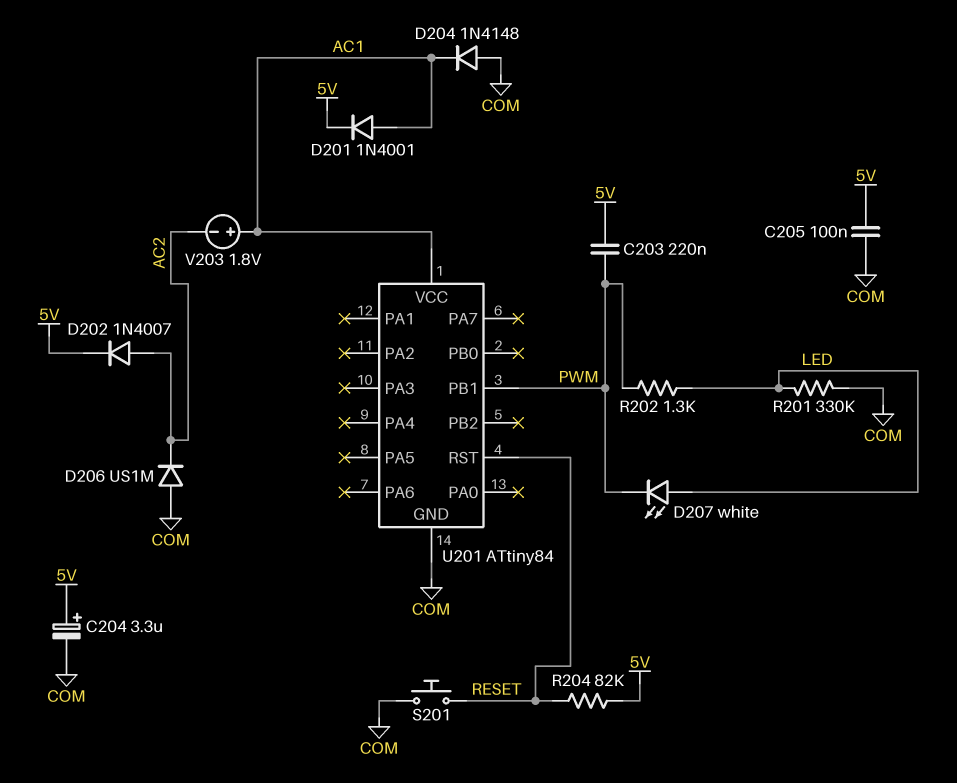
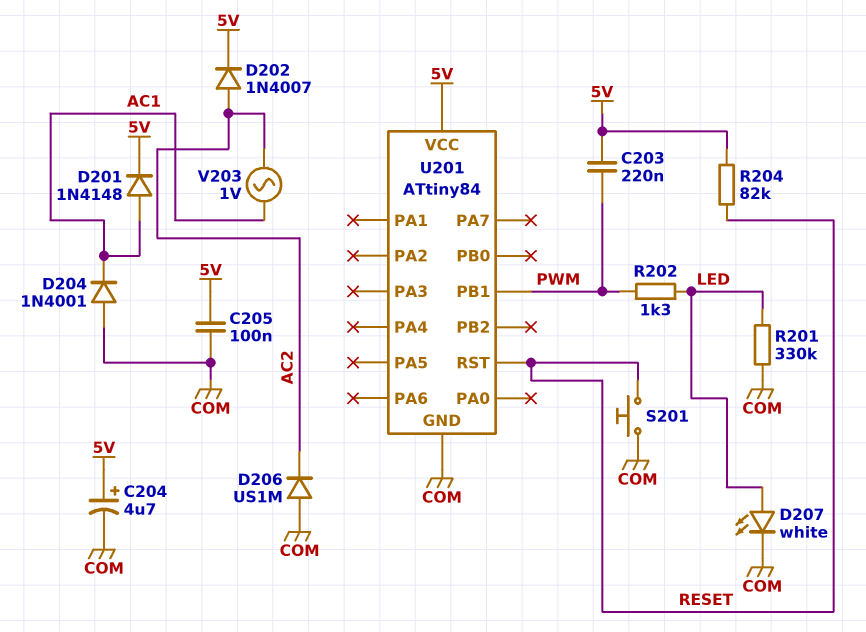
C204: 3.3uF (plus 5V, minus COM) -> 4.7uF (plus 5V, minus COM)
D201: diode 1N4001 (A AC1, K 5V) -> diode 1N4148 (A AC1, K 5V)
D204: diode 1N4148 (A COM, K AC1) -> diode 1N4001 (A COM, K AC1)
D207: LED white (A LED, K PWM) -> LED white (A LED, K COM)
U201 pin VCC: AC1 -> 5V
V203: 1.8V (plus AC1, minus AC2) -> AC 1V (AC1, AC2)

